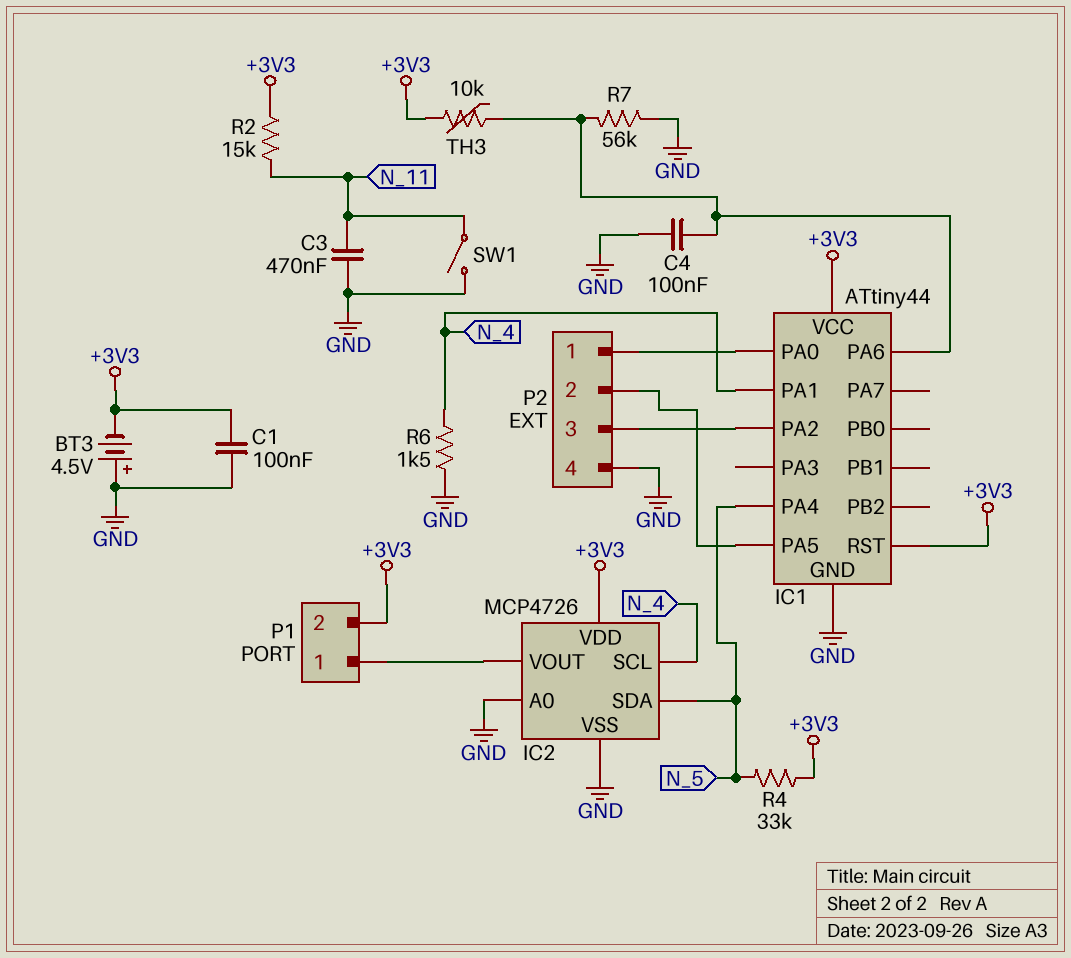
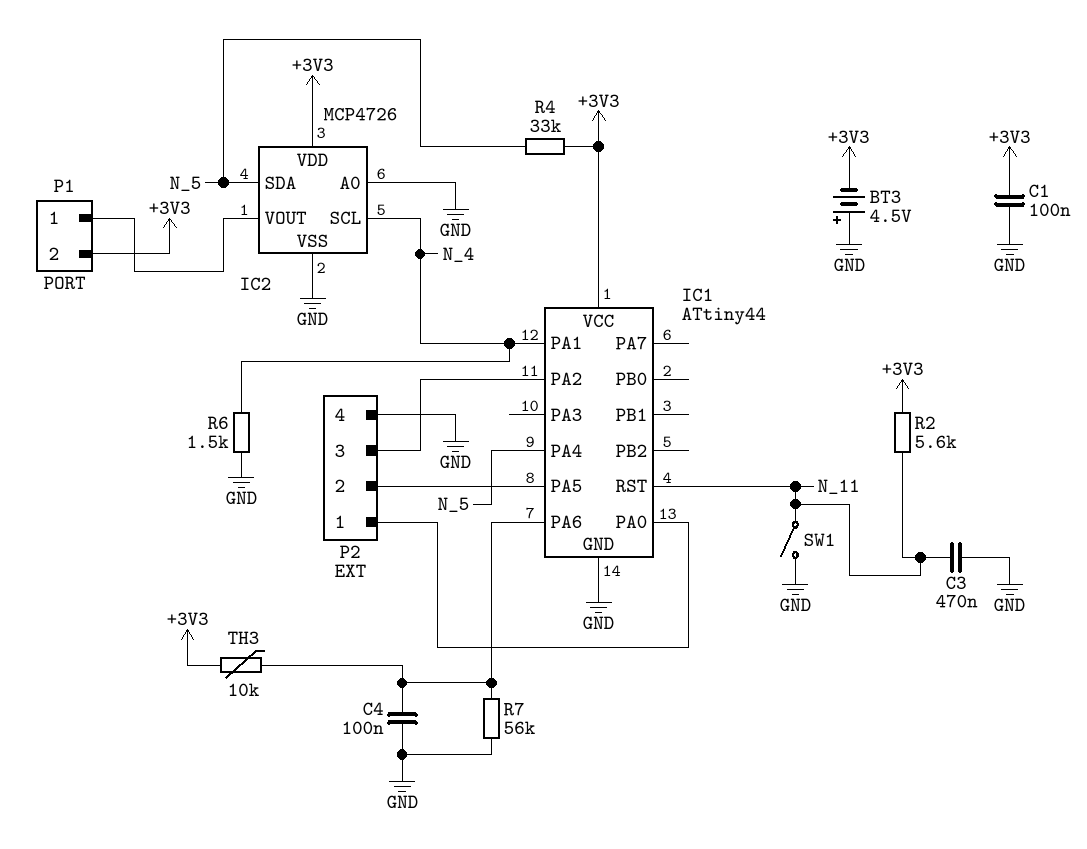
IC1 pin RST: +3V3 -> N_11
R2: 15k (+3V3, N_11) -> 5.6k (+3V3, N_11)

